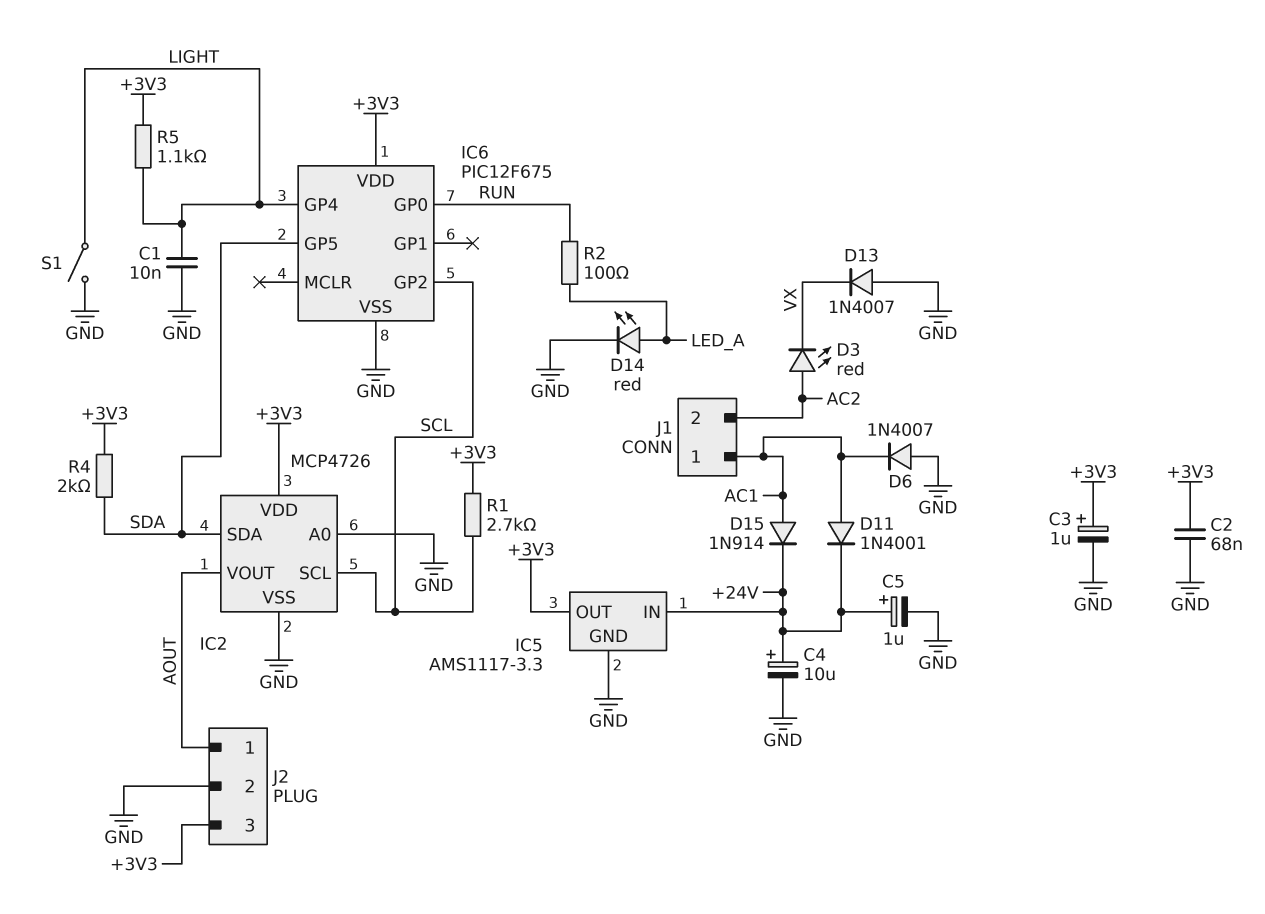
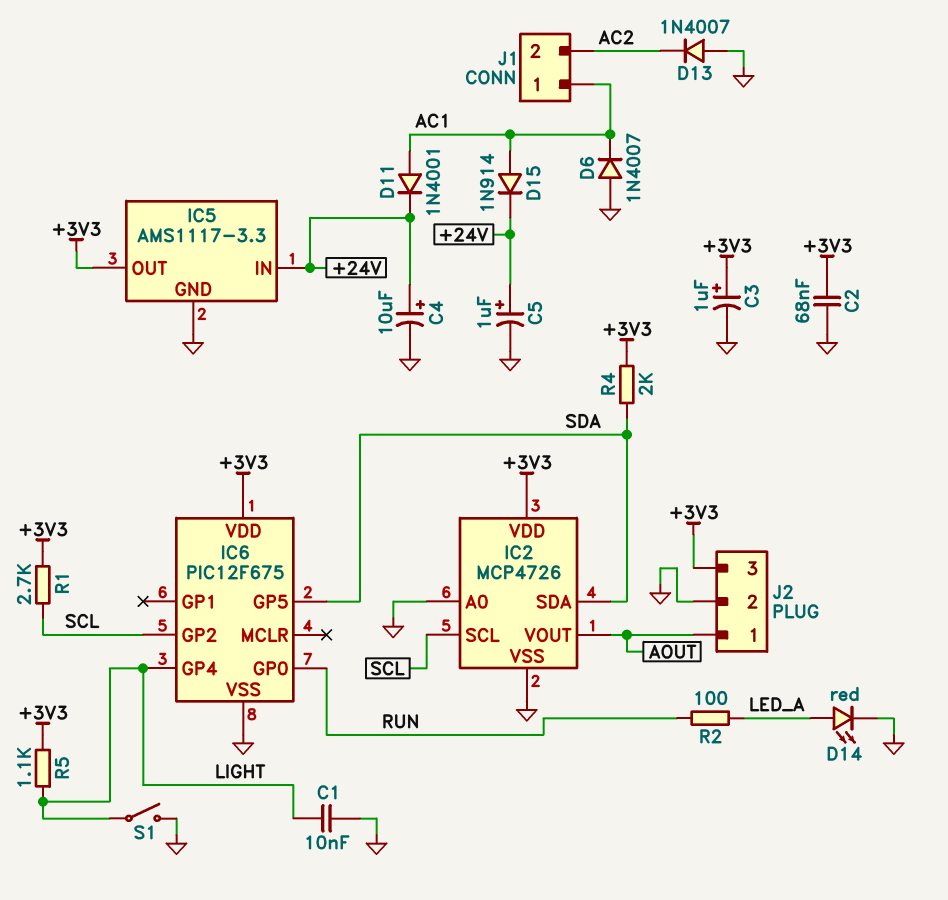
D3: LED red (A AC2, K VX) -> none
D13: diode 1N4007 (A GND, K VX) -> diode 1N4007 (A GND, K AC2)

